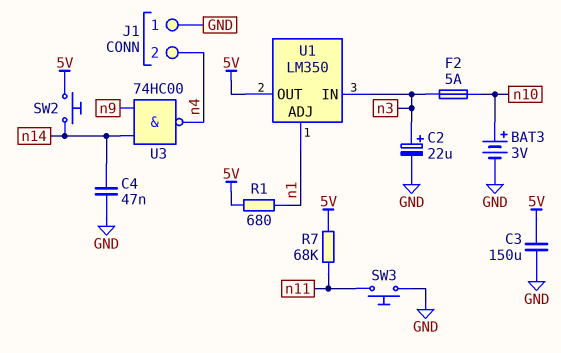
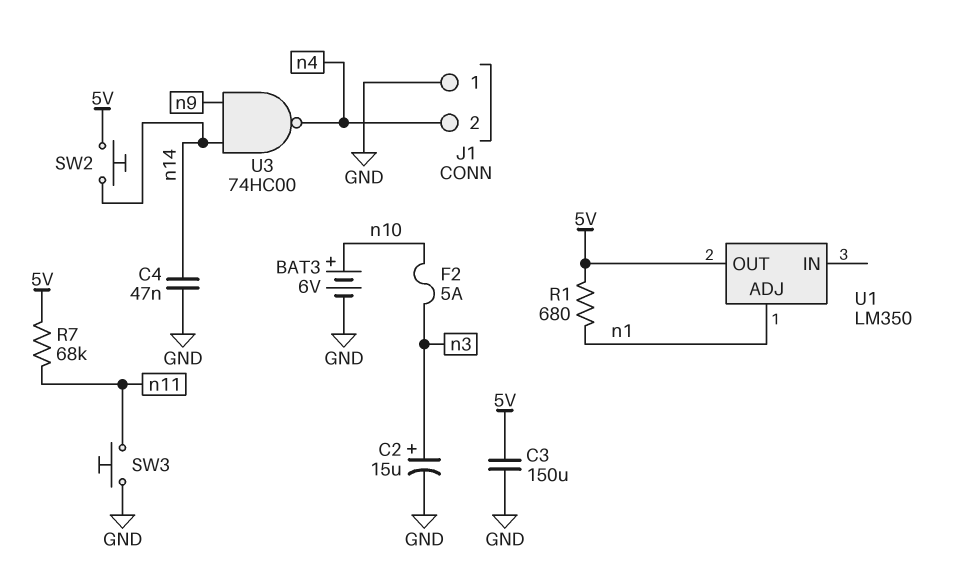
BAT3: 3V (plus n10, minus GND) -> 6V (plus n10, minus GND)
C2: 22uF (plus n3, minus GND) -> 15uF (plus n3, minus GND)
U1 pin IN: n3 -> none

